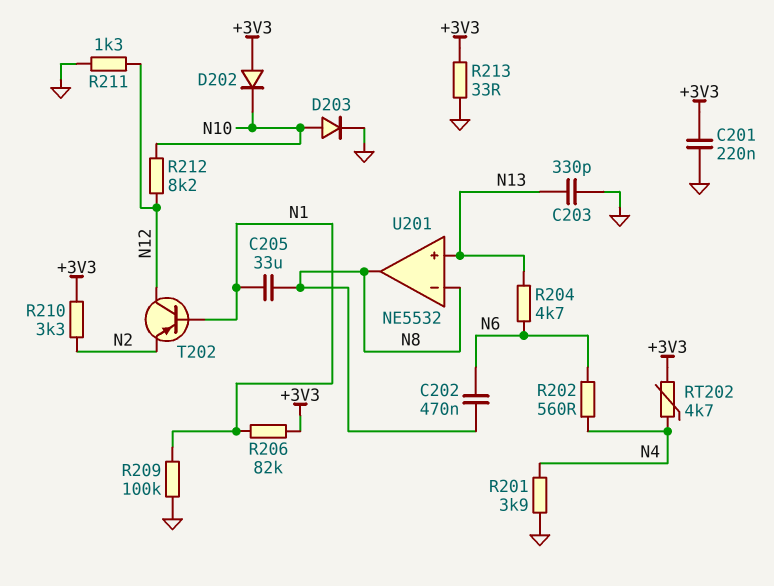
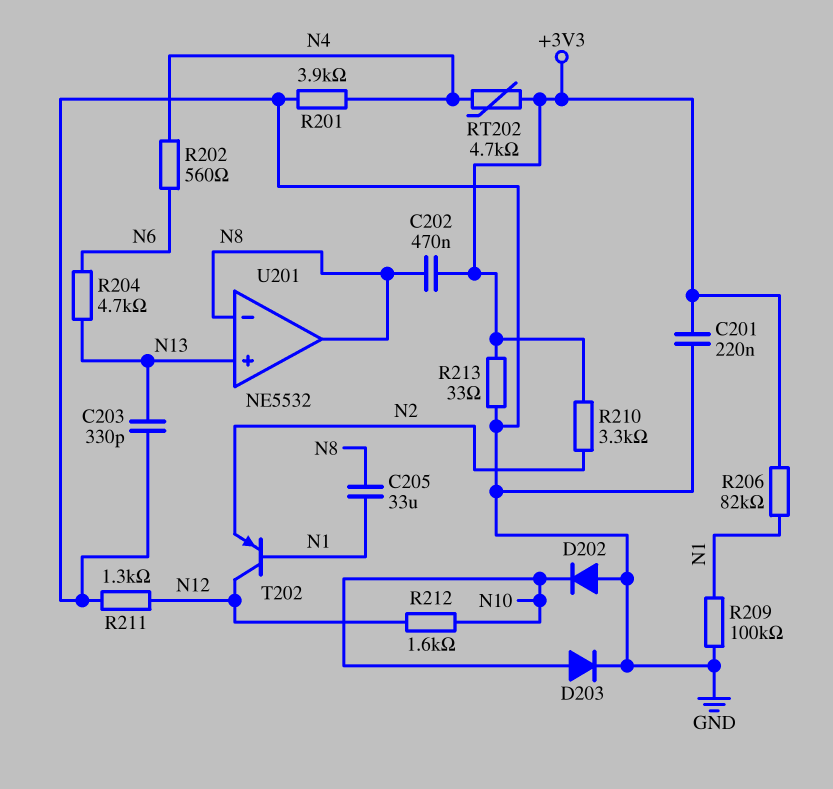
C202: 470nF (N6, N8) -> 470nF (+3V3, N8)
D202: diode (A +3V3, K N10) -> diode (A GND, K N10)
R212: 8.2k (N10, N12) -> 1.6k (N10, N12)

